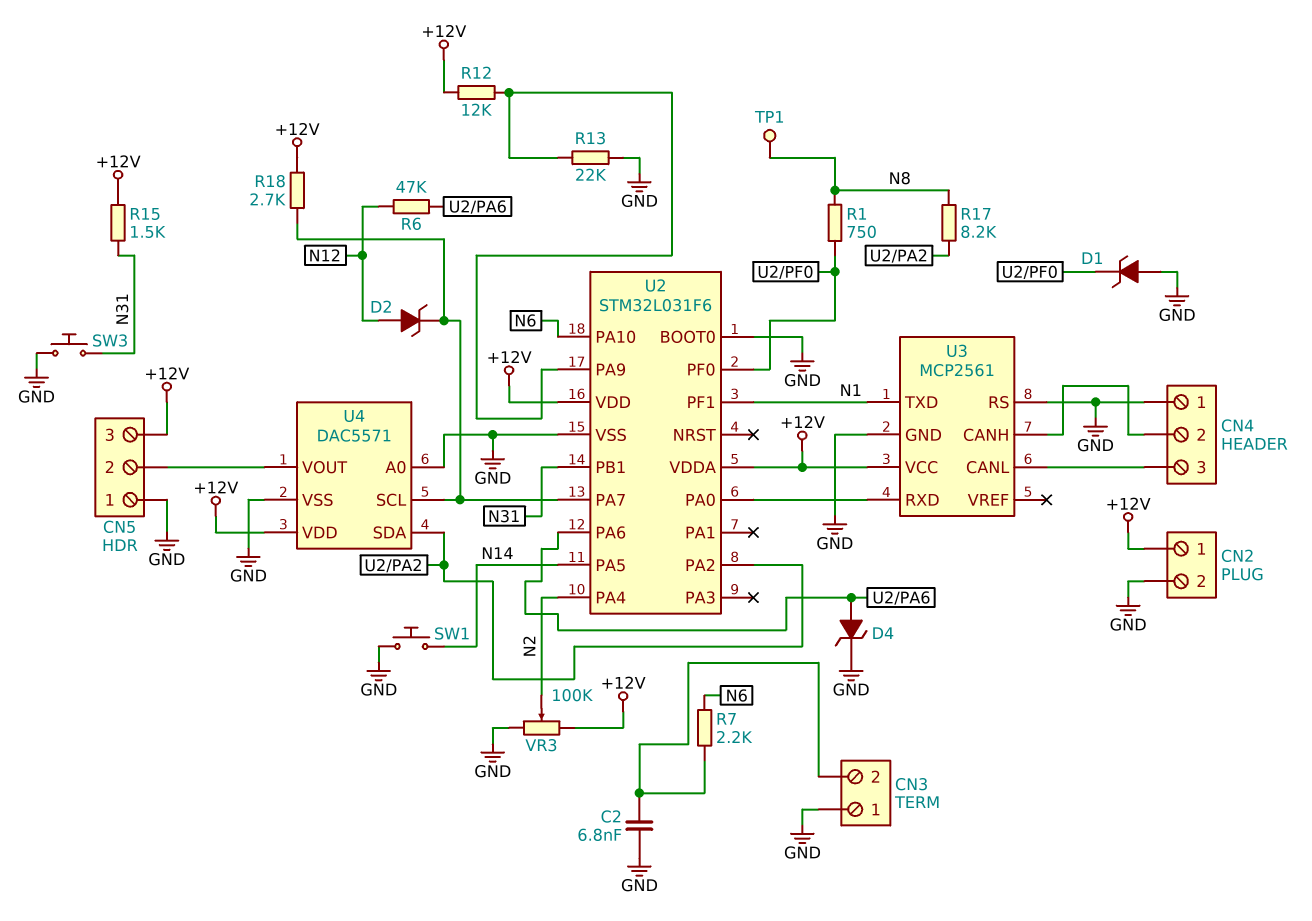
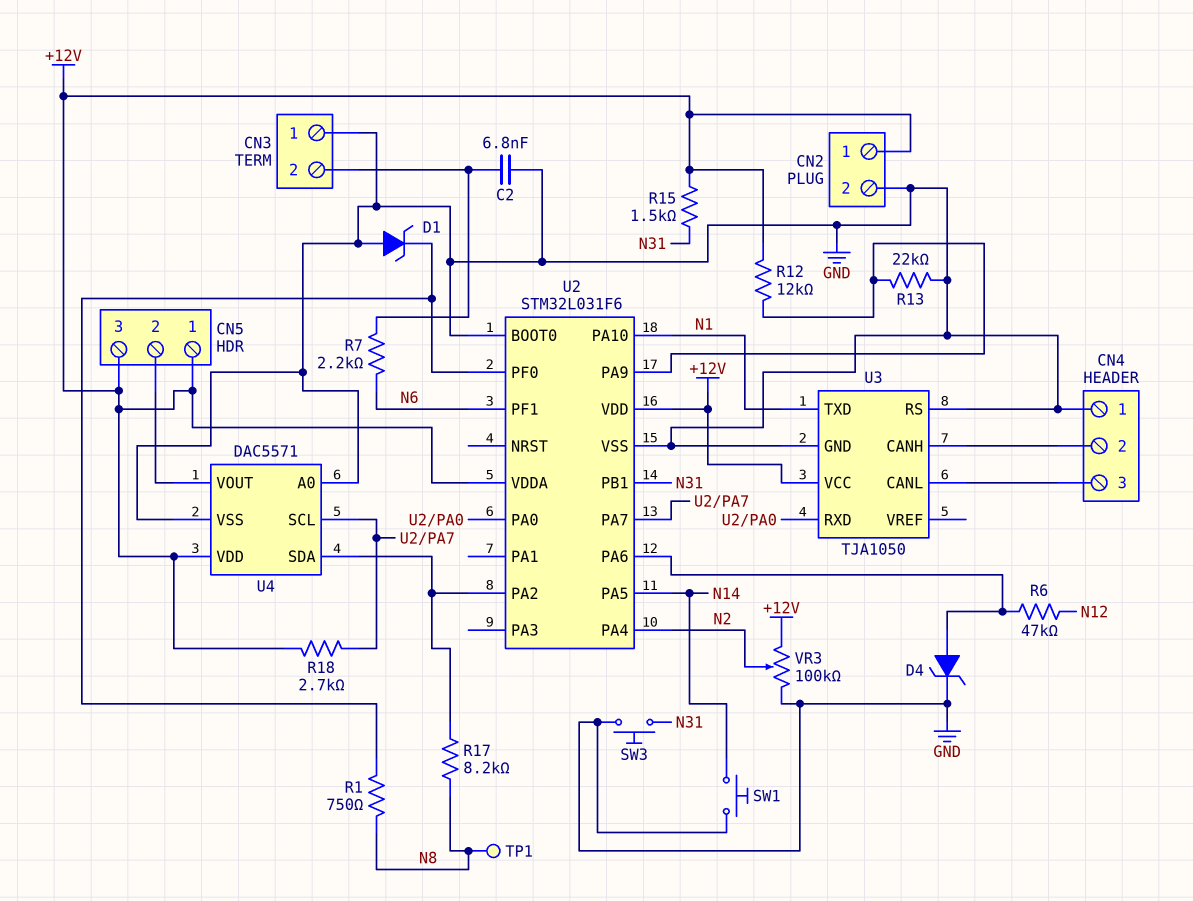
CN5 pin 1: GND -> +12V
D2: zener (A N12, K U2/PA7) -> none
U2 pin PA10: N6 -> N1
U2 pin PF1: N1 -> N6
U3: MCP2561 -> TJA1050

